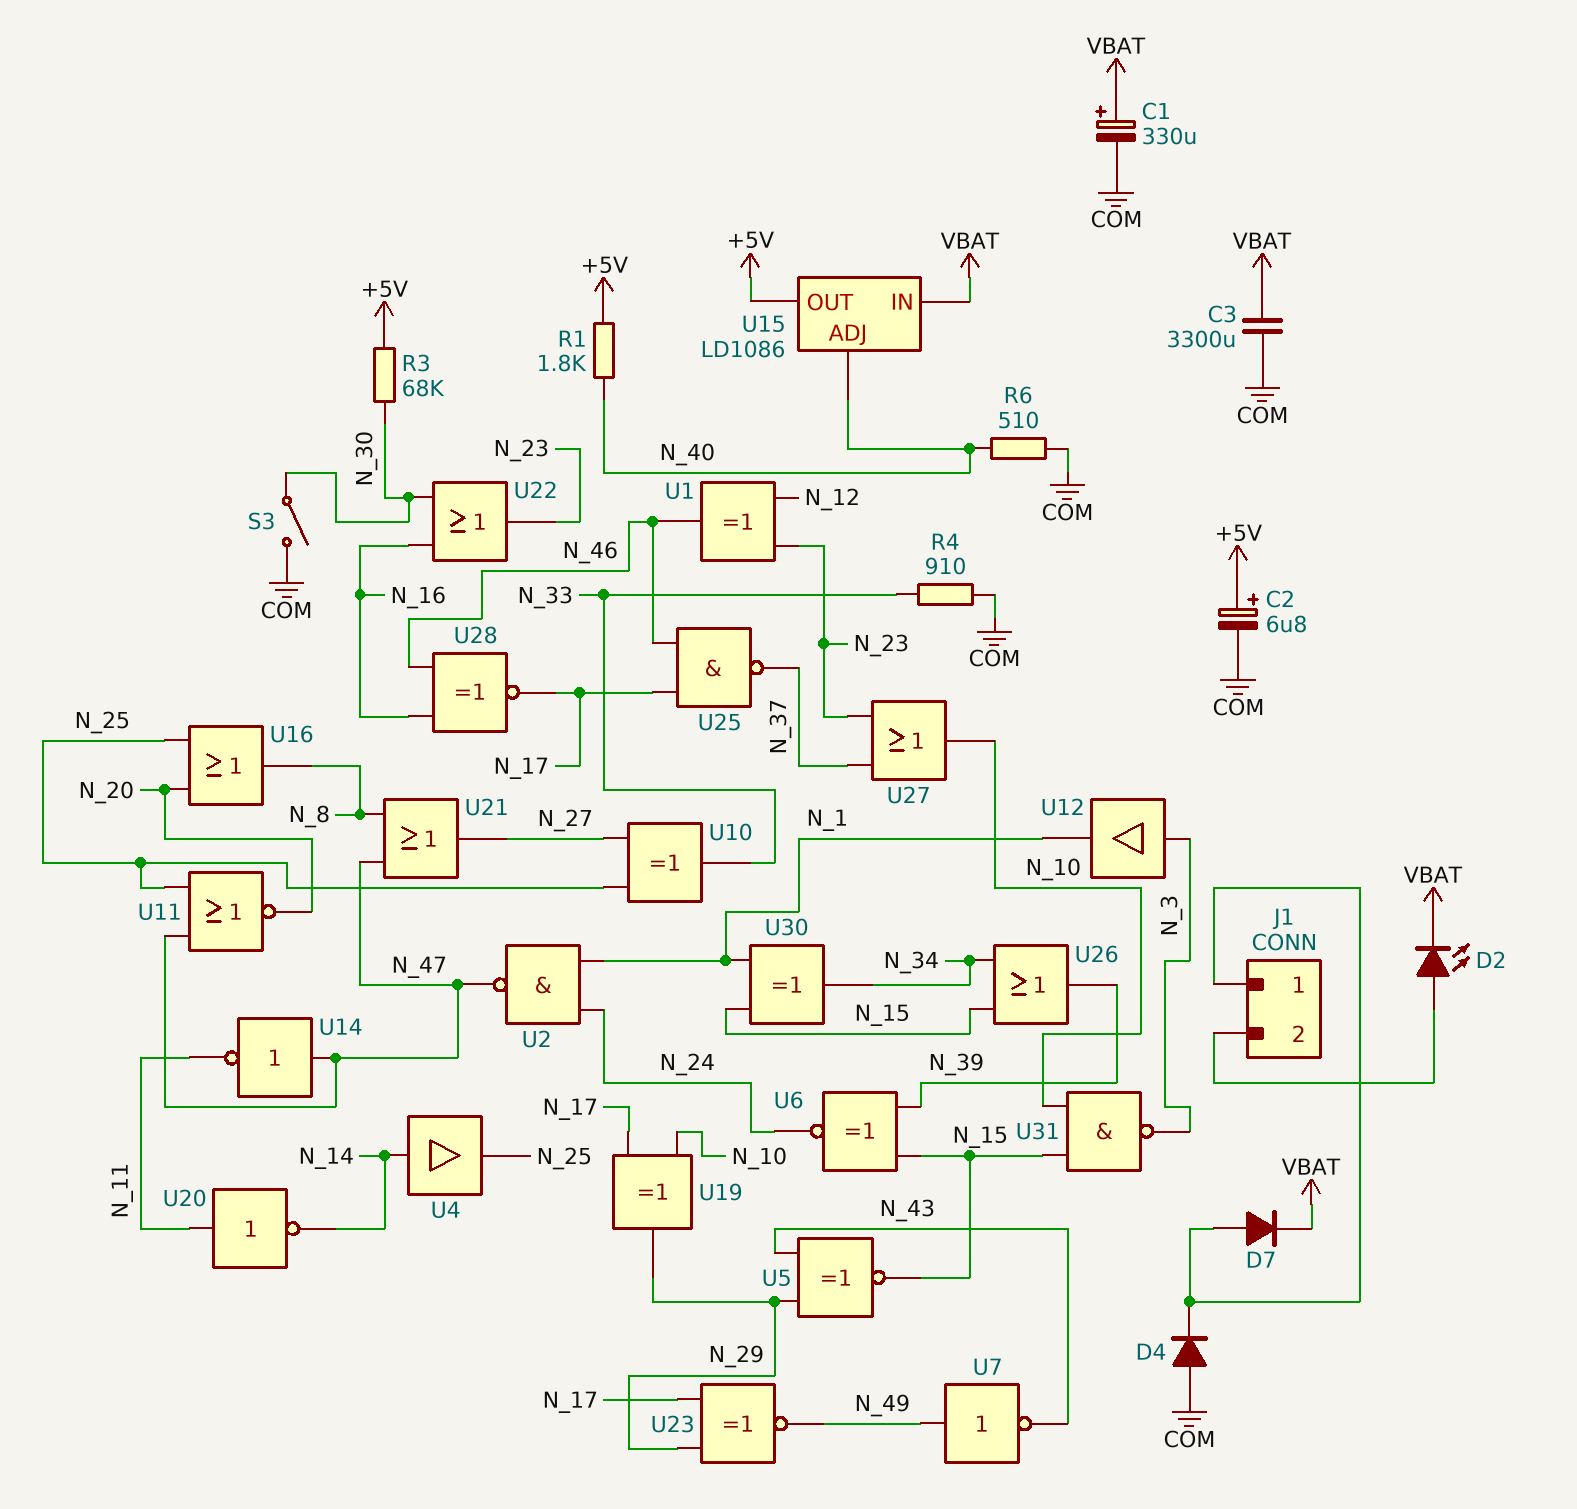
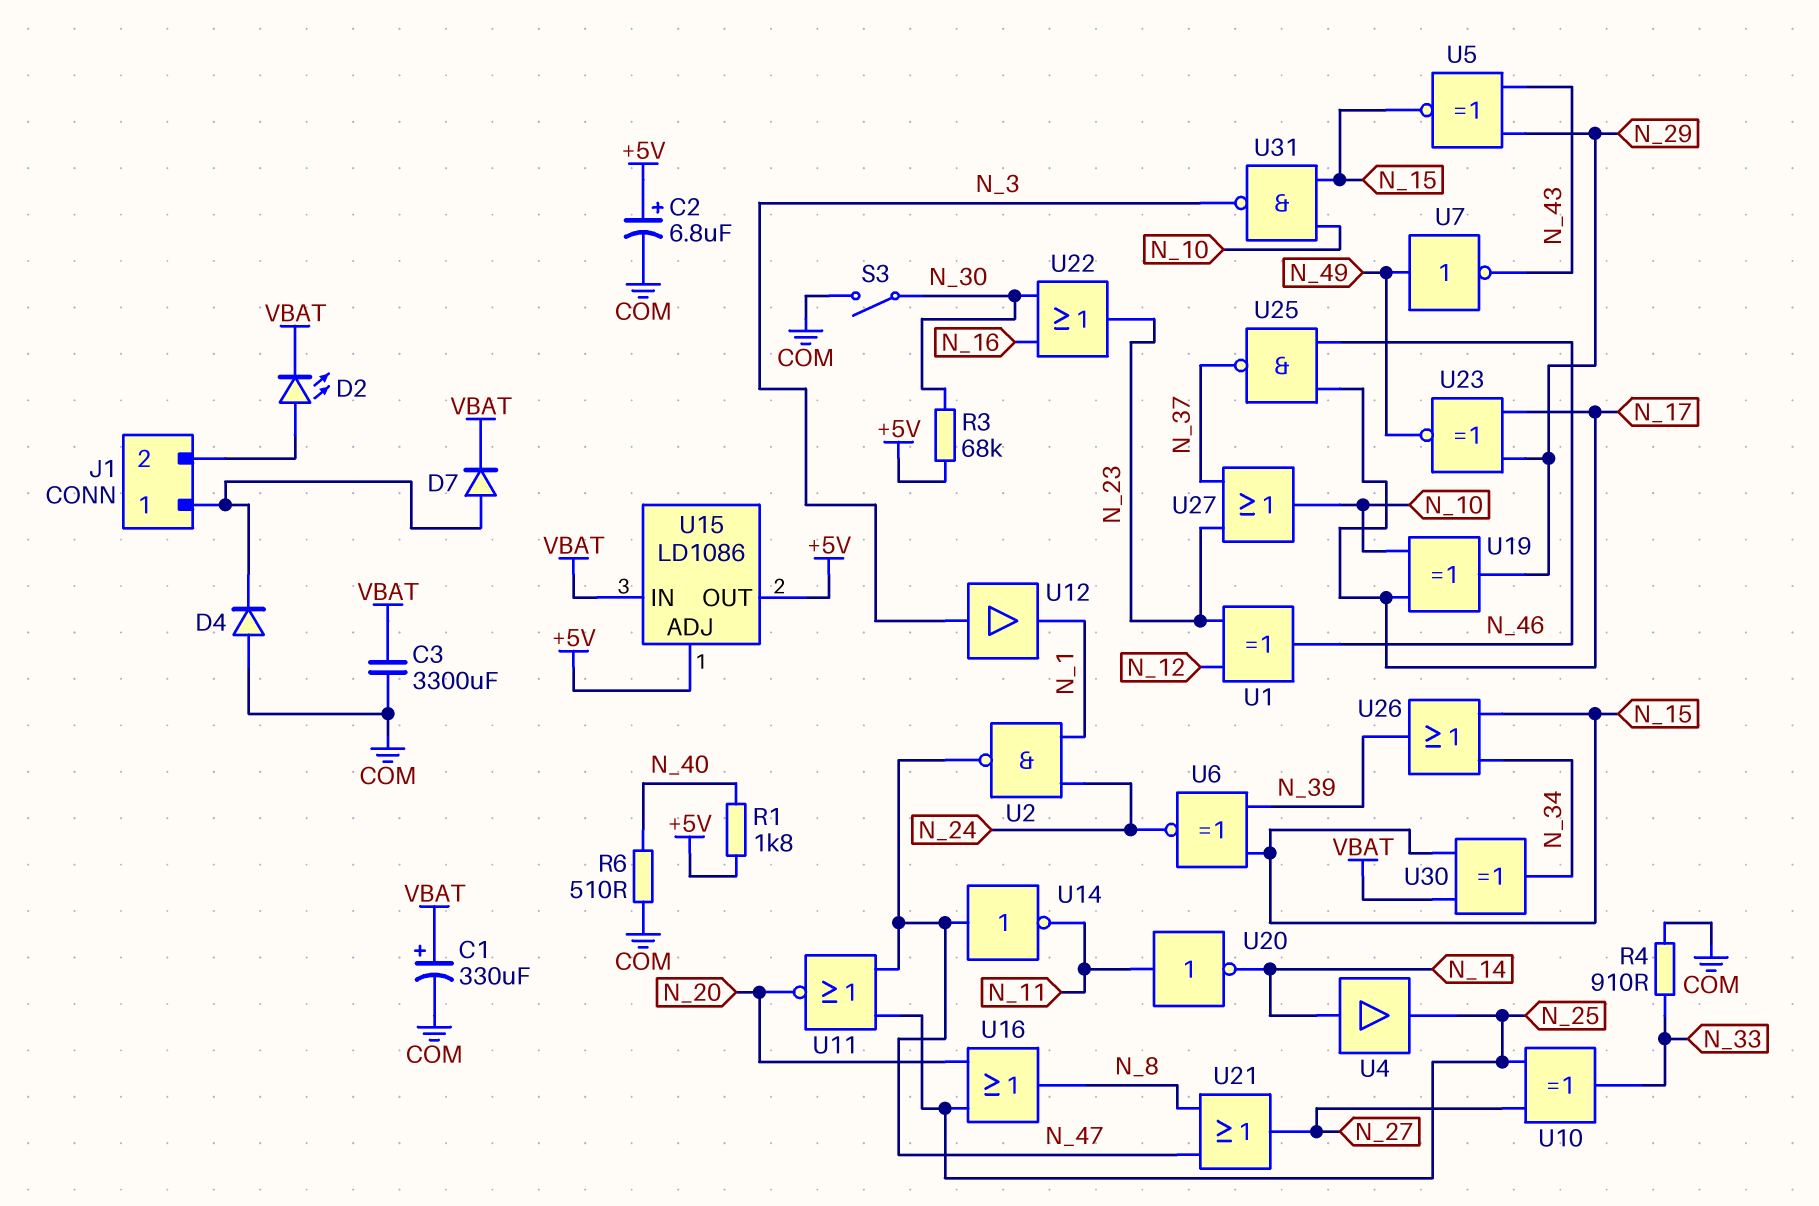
U15 pin ADJ: N_40 -> +5V
U28: XNOR (in N_16, in N_46, out N_17) -> none
U30: XOR (in N_1, in N_15, out N_34) -> XOR (in N_15, in VBAT, out N_34)

